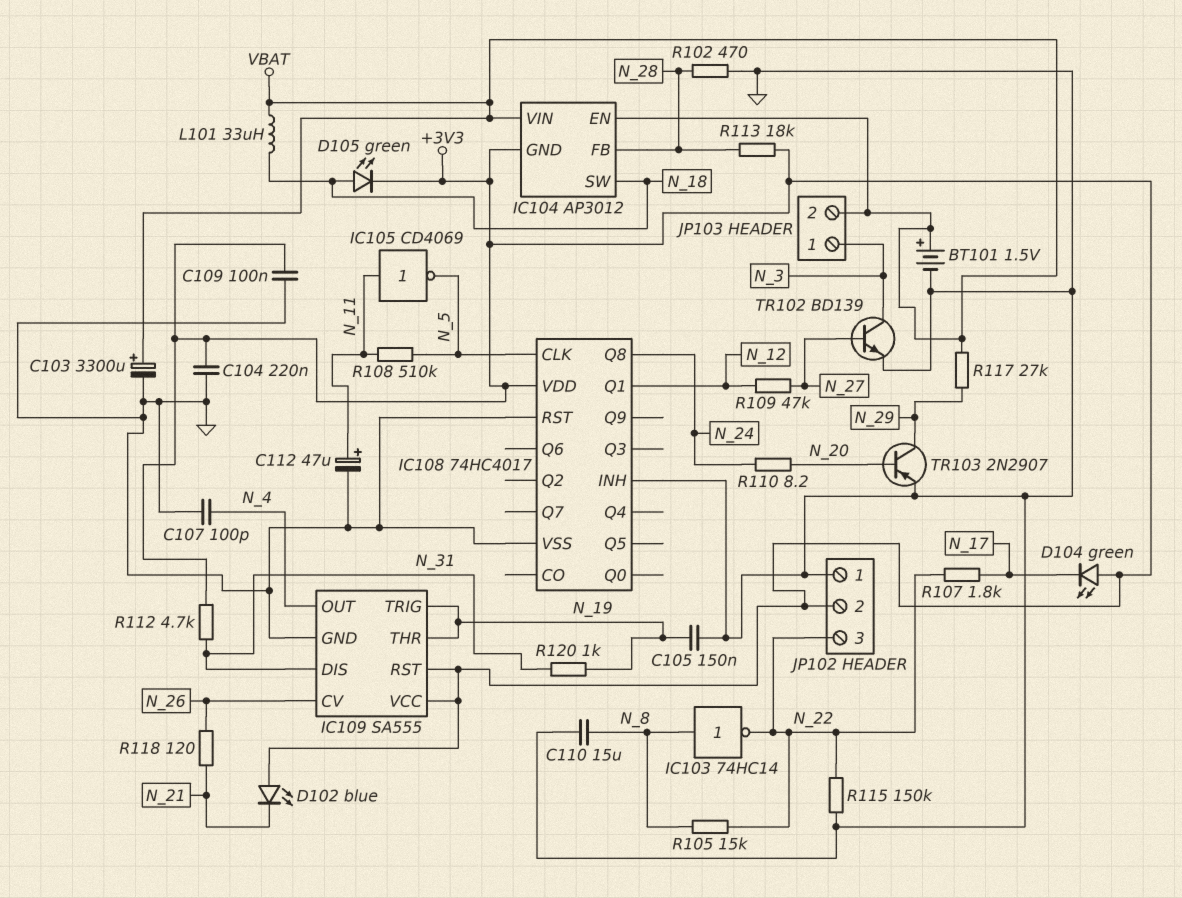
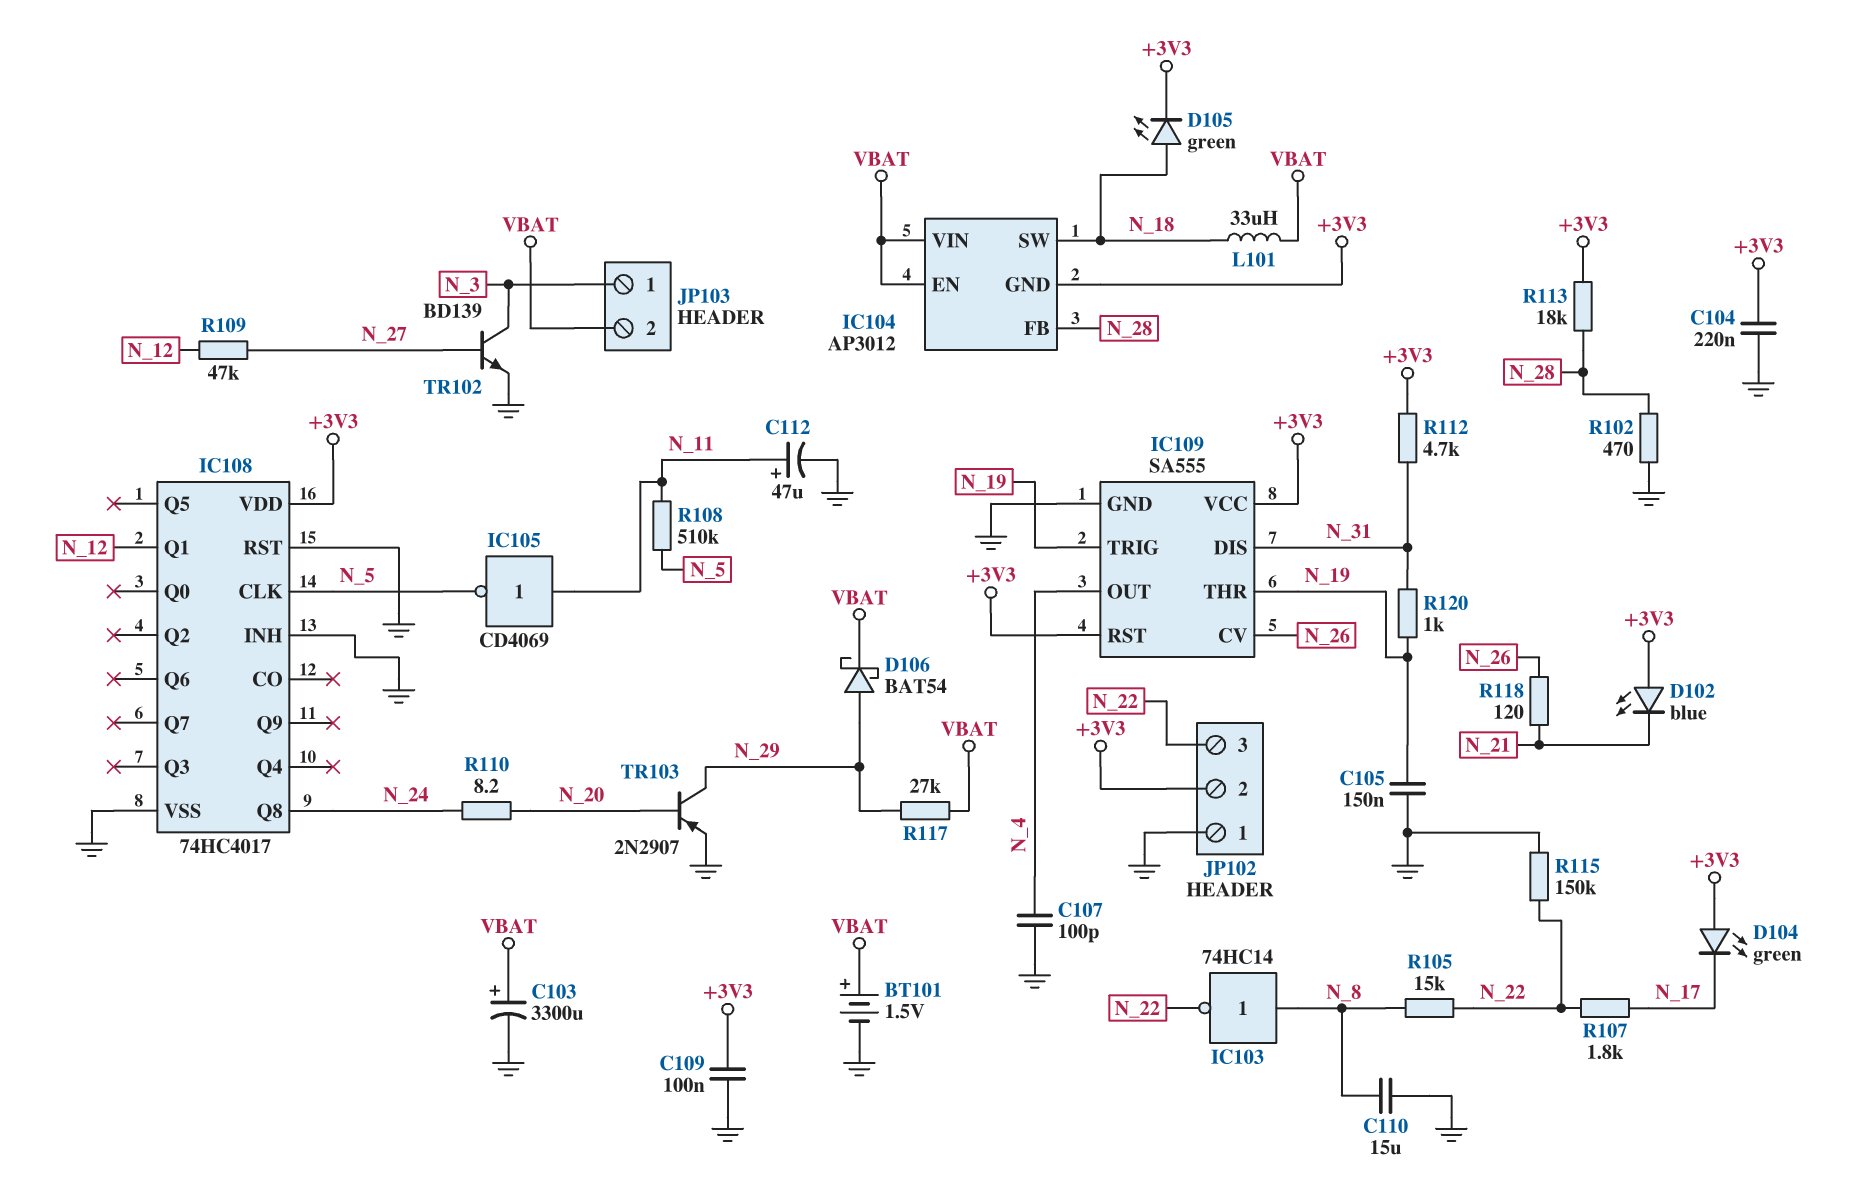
D106: none -> schottky BAT54 (A N_29, K VBAT)

